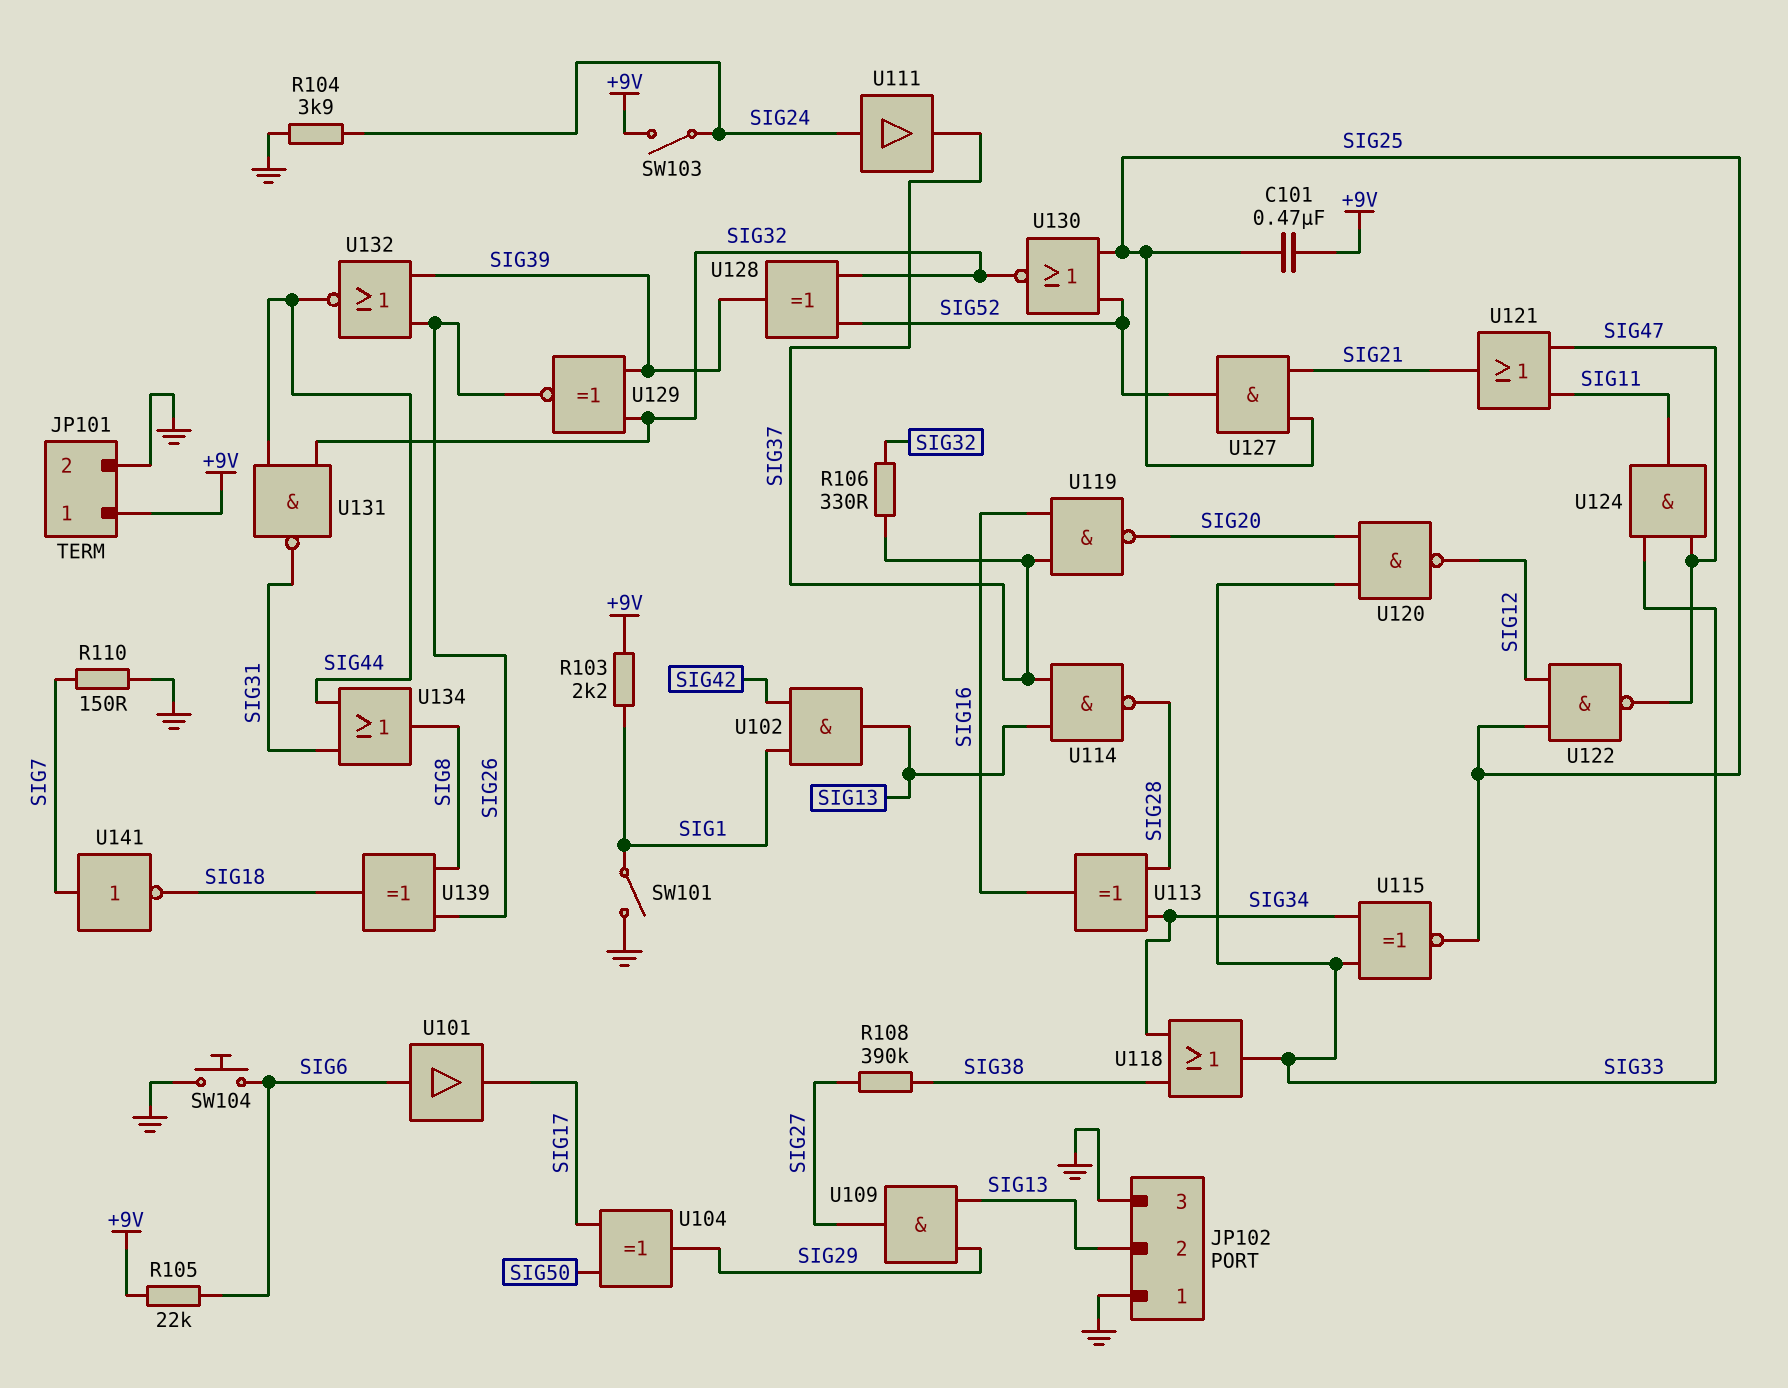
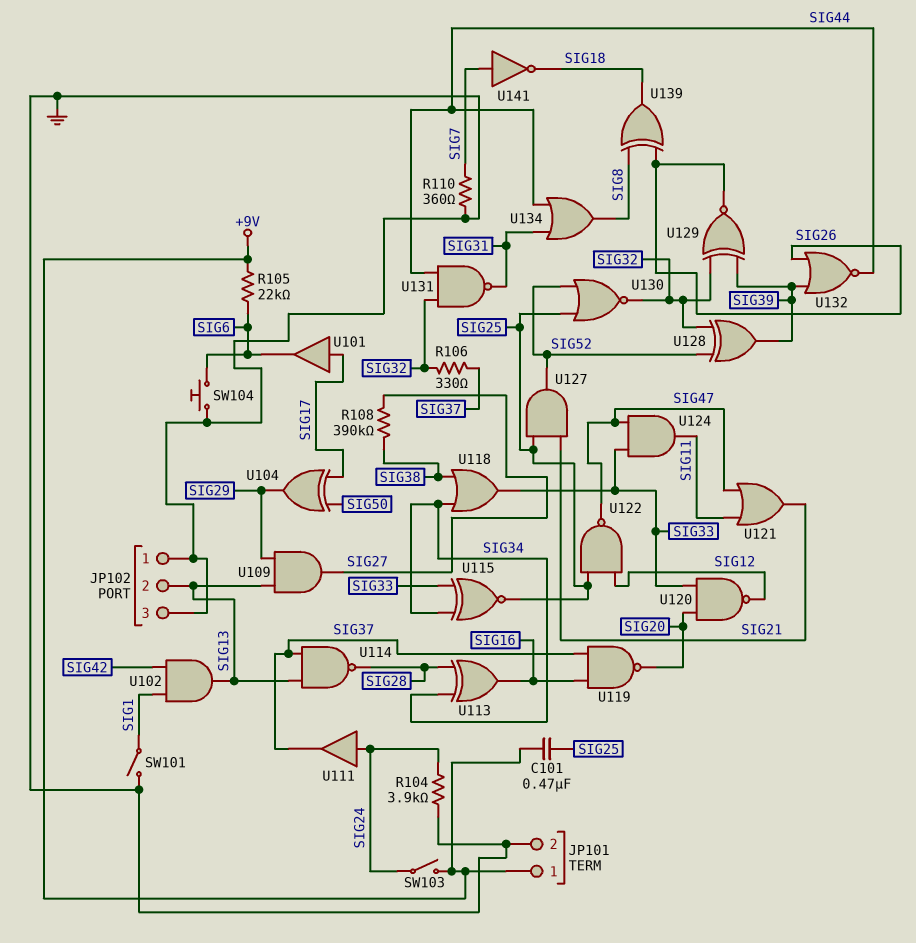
R103: 2.2k (+9V, SIG1) -> none
R110: 150 (GND, SIG7) -> 360 (GND, SIG7)
U101: buffer (in SIG6, out SIG17) -> buffer (in SIG17, out SIG6)

